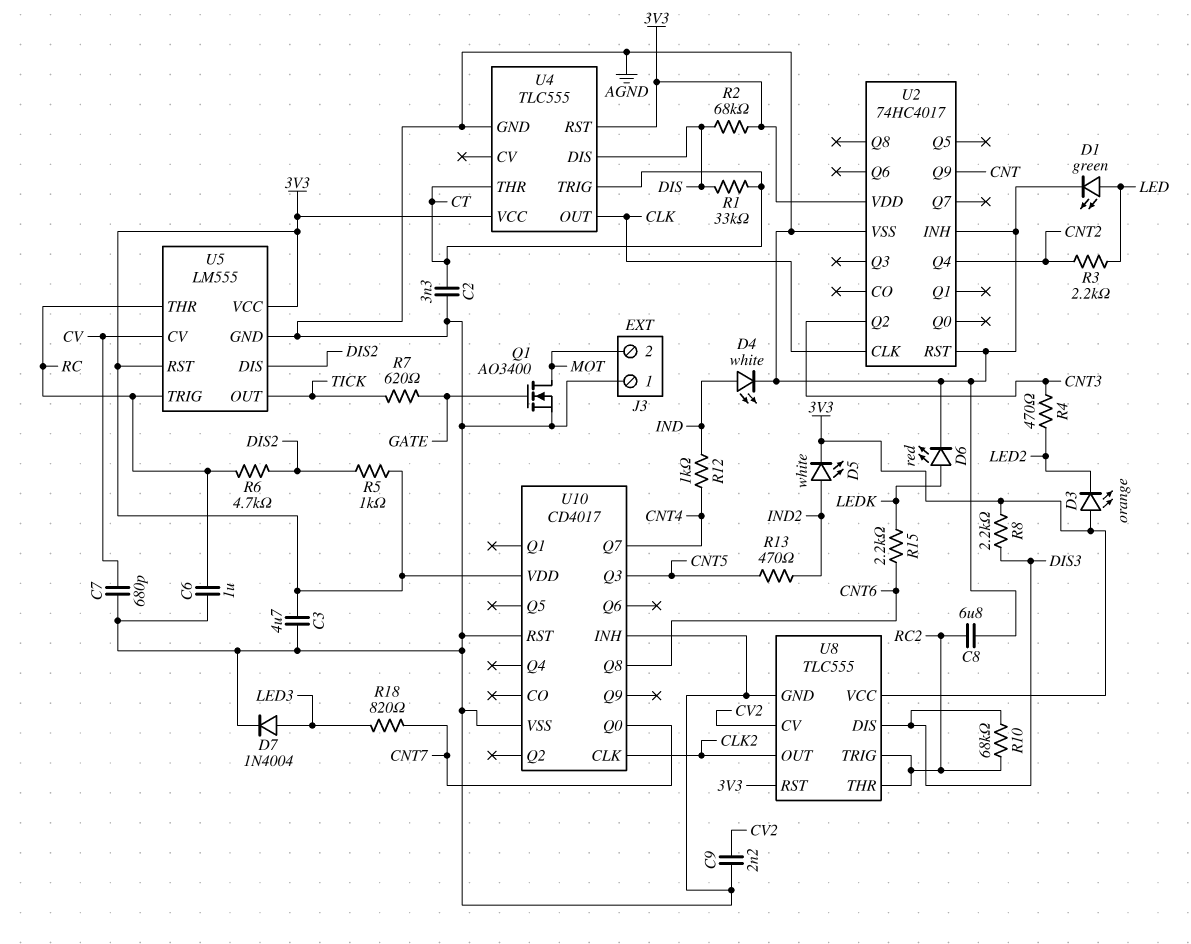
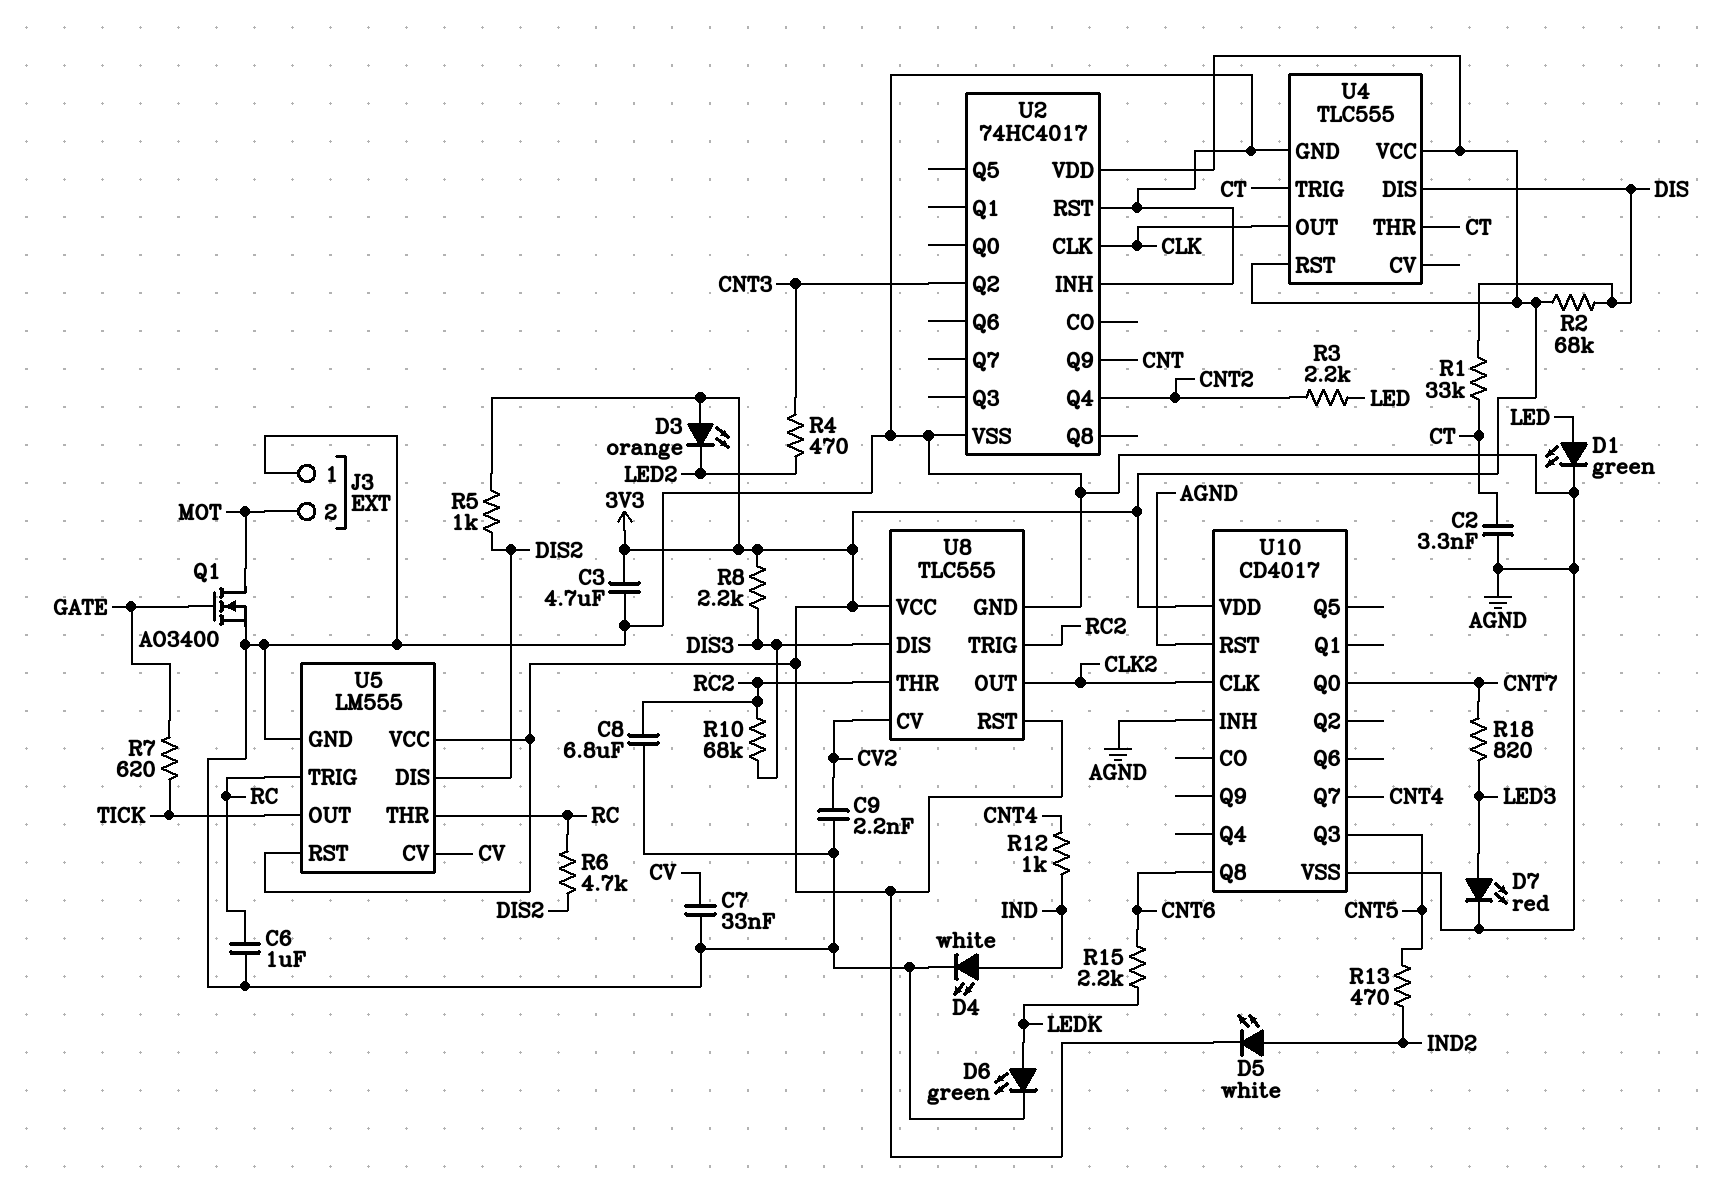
C7: 680pF (AGND, CV) -> 33nF (AGND, CV)
D6: LED red (A LEDK, K AGND) -> LED green (A LEDK, K AGND)
D7: diode 1N4004 (A LED3, K AGND) -> LED red (A LED3, K AGND)

